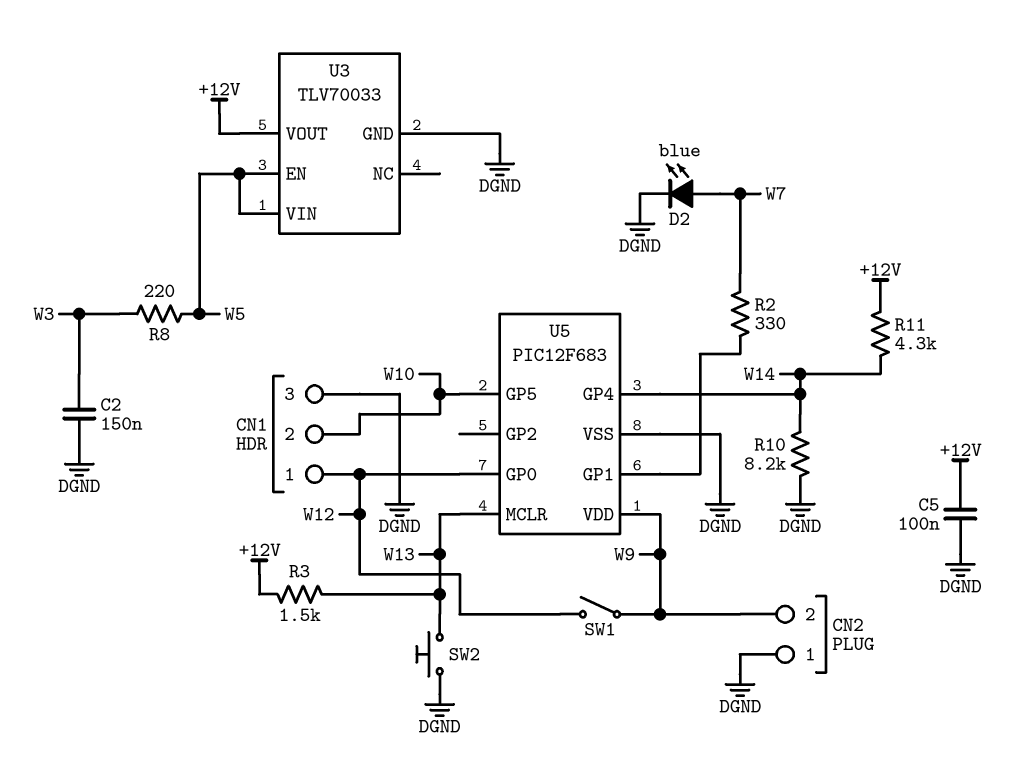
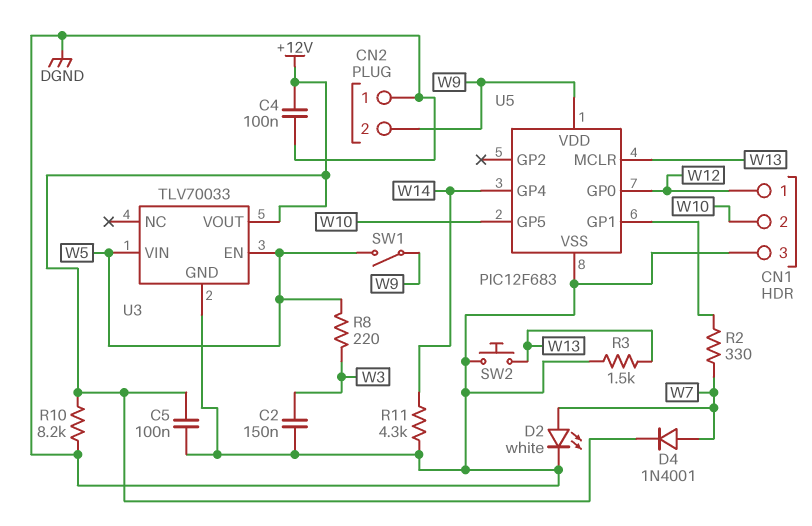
C4: none -> 100nF (+12V, DGND)
D2: LED blue (A W7, K DGND) -> LED white (A W7, K DGND)
D4: none -> diode 1N4001 (A W7, K +12V)
R3: 1.5k (+12V, W13) -> 1.5k (DGND, W13)
R10: 8.2k (DGND, W14) -> 8.2k (+12V, DGND)
R11: 4.3k (+12V, W14) -> 4.3k (DGND, W14)
SW1: switch (W9, W12) -> switch (W5, W9)

